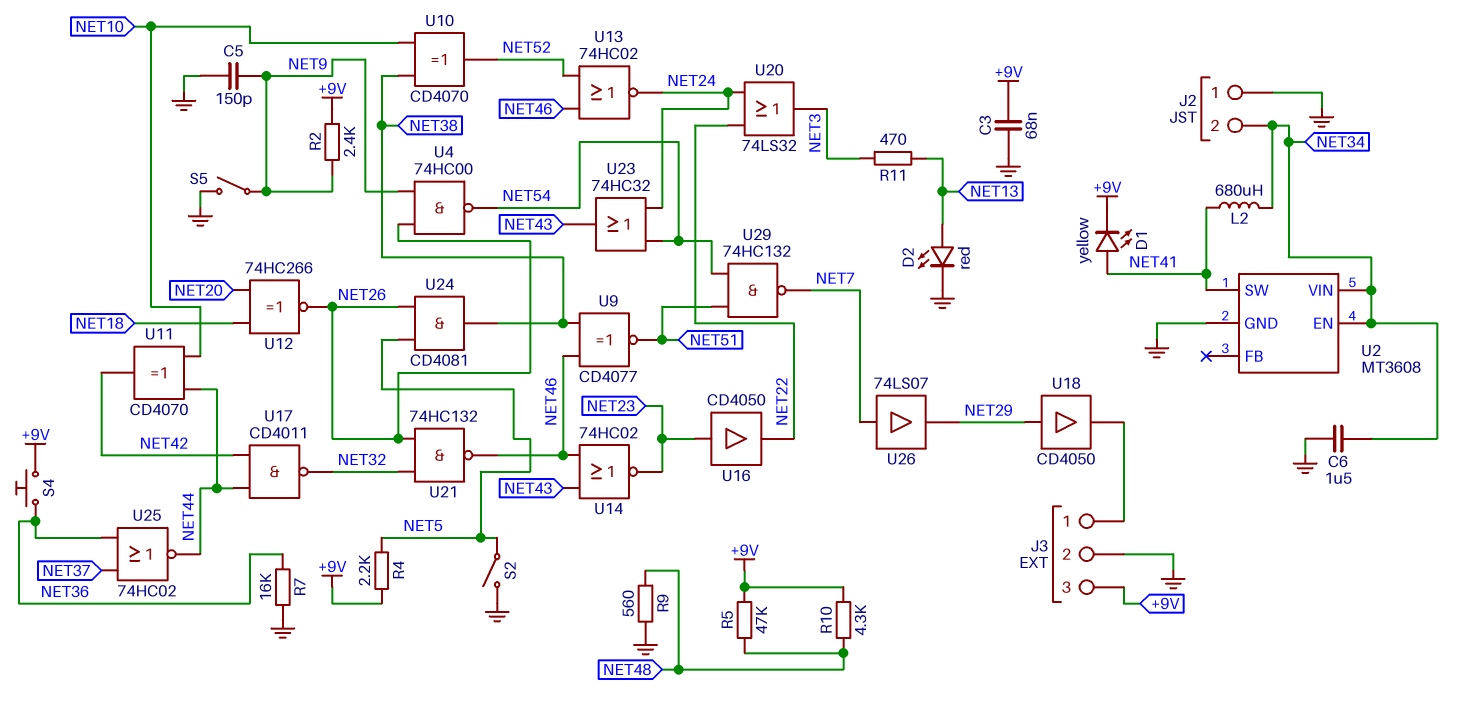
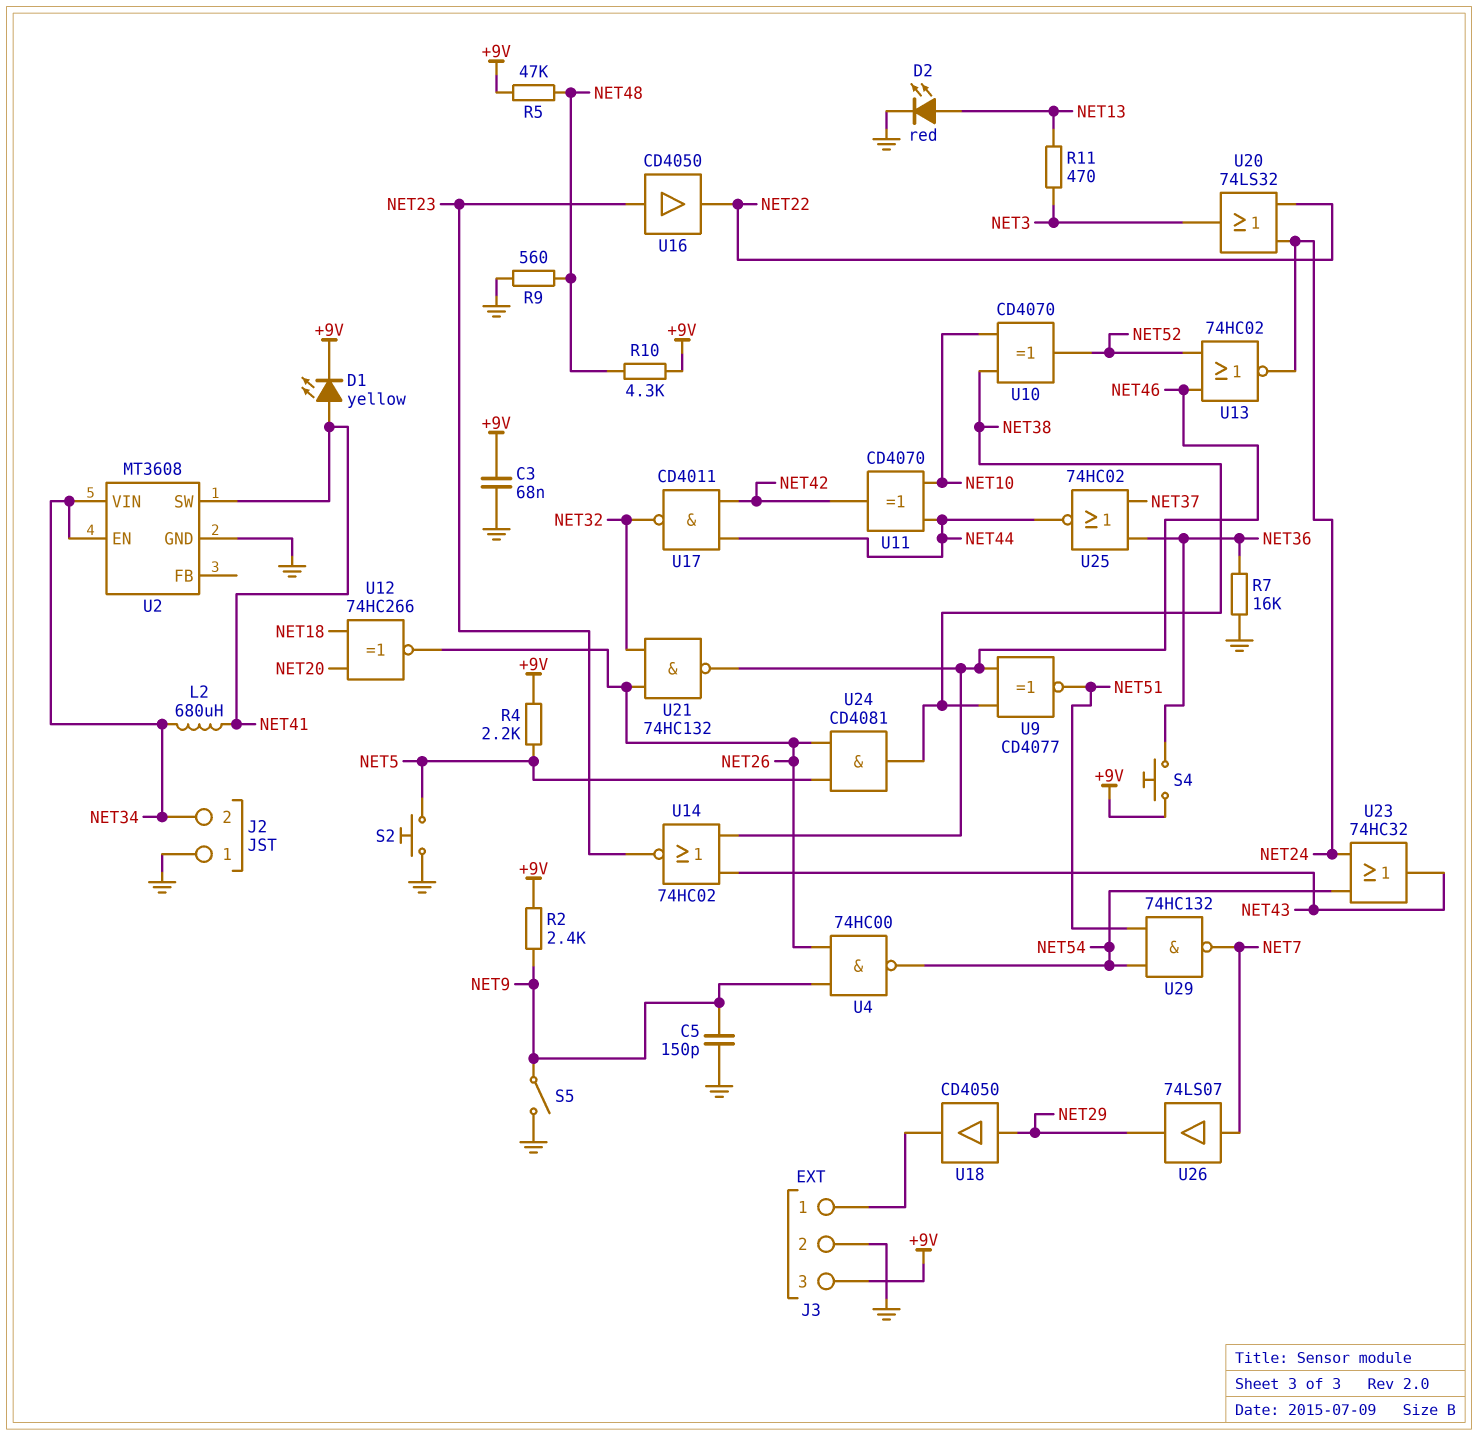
C6: 1.5uF (GND, NET34) -> none
S2: switch (GND, NET5) -> button (GND, NET5)

